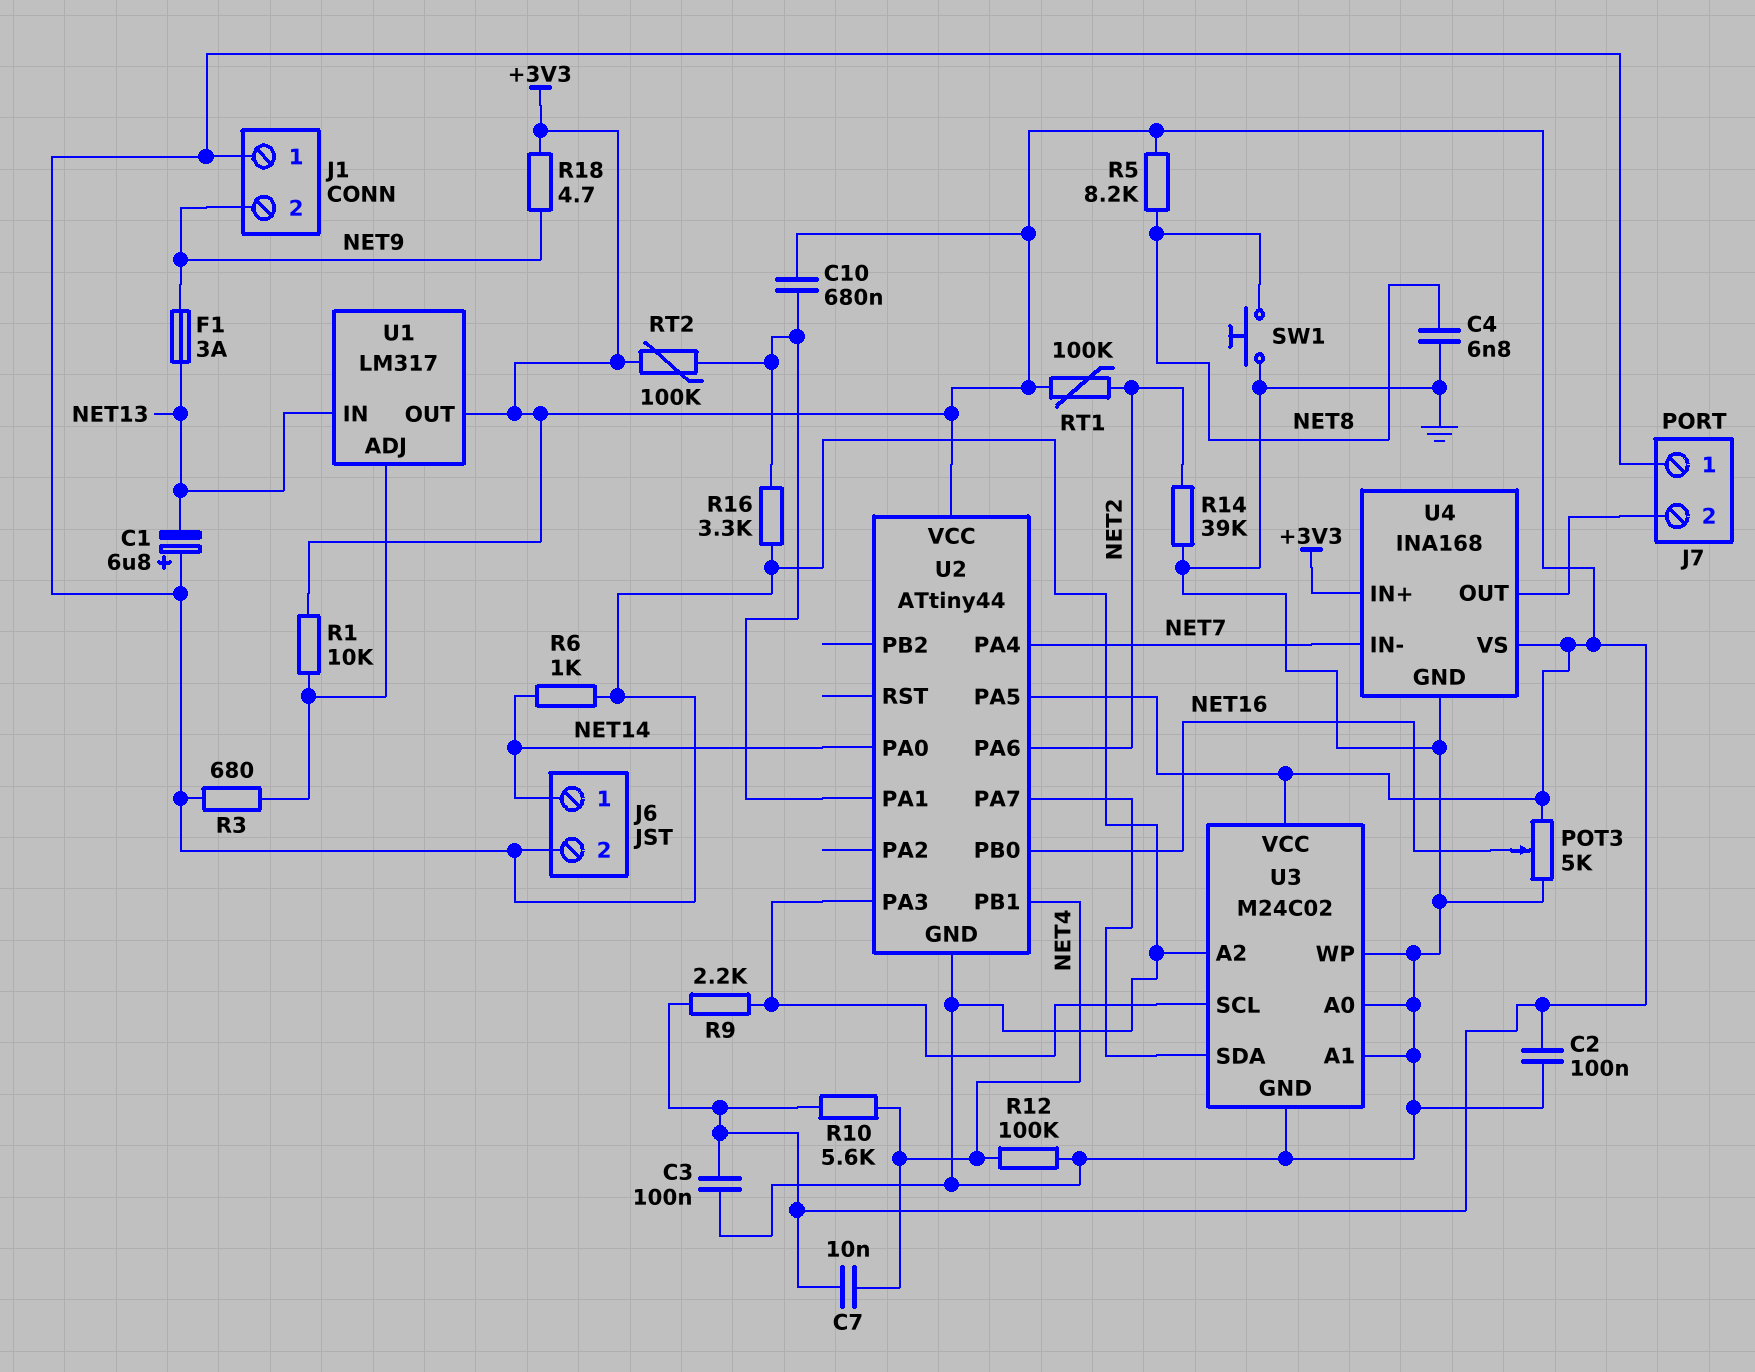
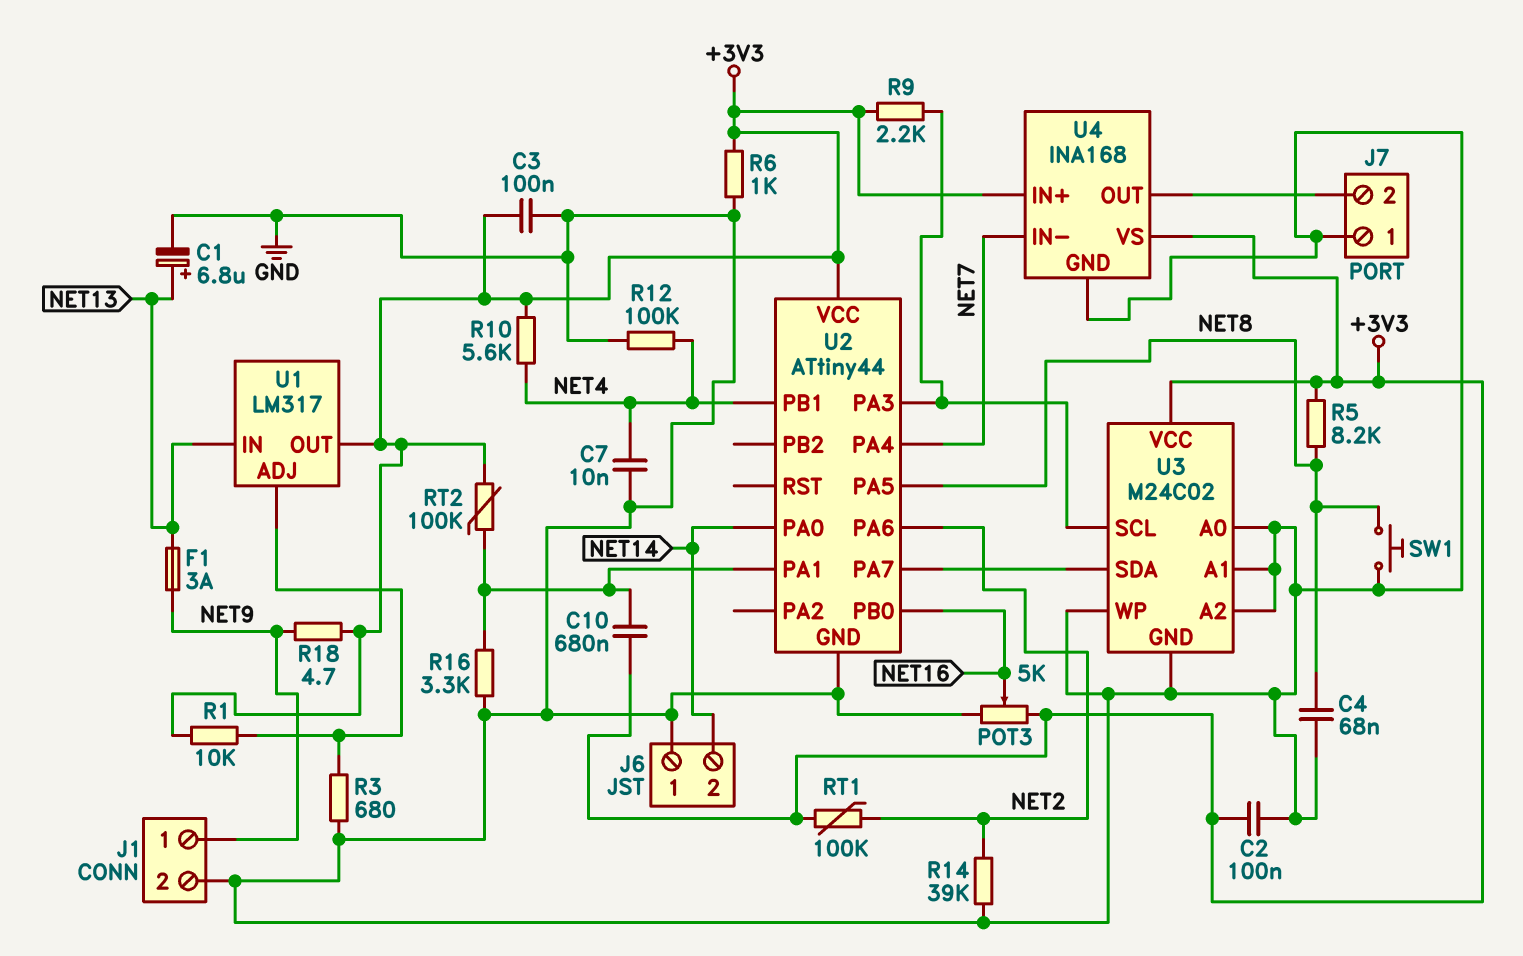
C1: 6.8uF (plus GND, minus NET13) -> 6.8uF (plus NET13, minus GND)
C4: 6.8nF (GND, NET8) -> 68nF (GND, NET8)
C7: 10nF (+3V3, NET4) -> 10nF (GND, NET4)
J1 pin 1: GND -> NET9
J1 pin 2: NET9 -> GND
J6 pin 1: NET14 -> GND
J6 pin 2: GND -> NET14
R6: 1k (GND, NET14) -> 1k (+3V3, GND)
U2 pin PA5: +3V3 -> NET8

